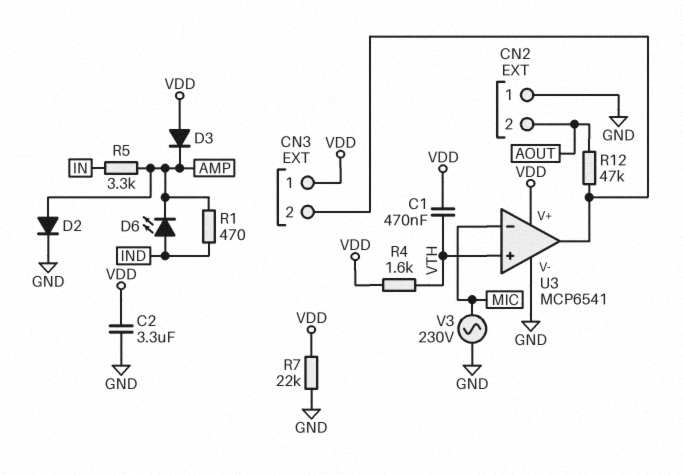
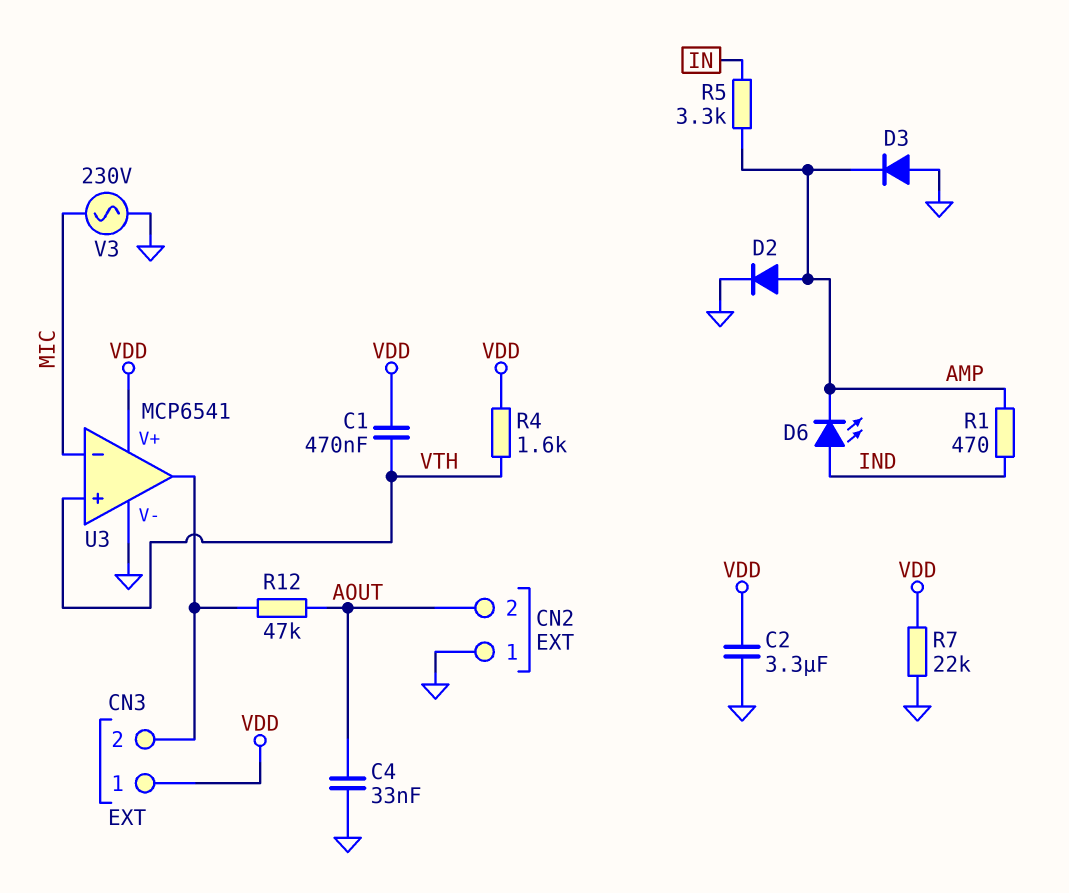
C4: none -> 33nF (AOUT, GND)
D3: diode (A VDD, K AMP) -> diode (A GND, K AMP)

